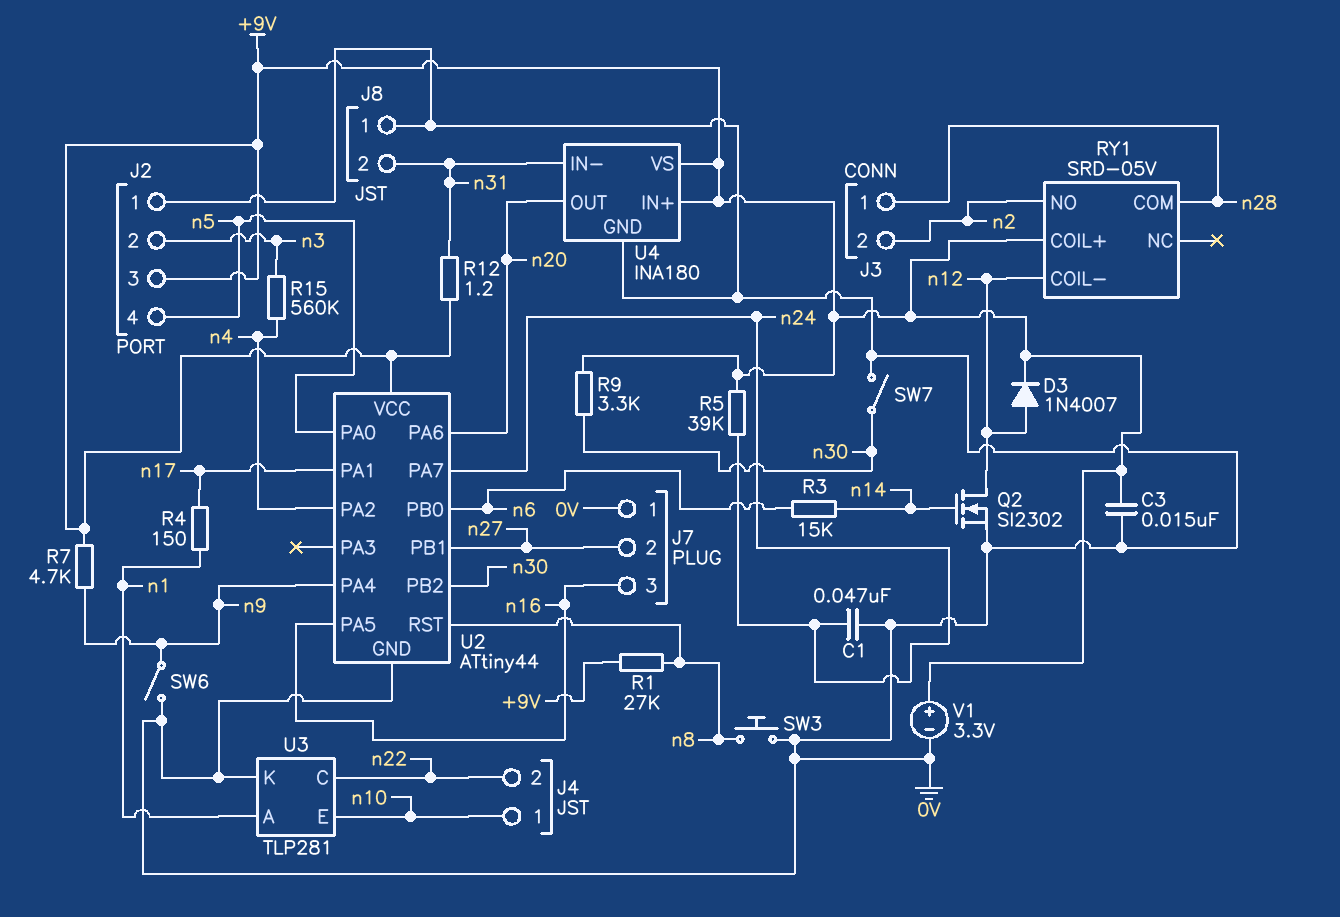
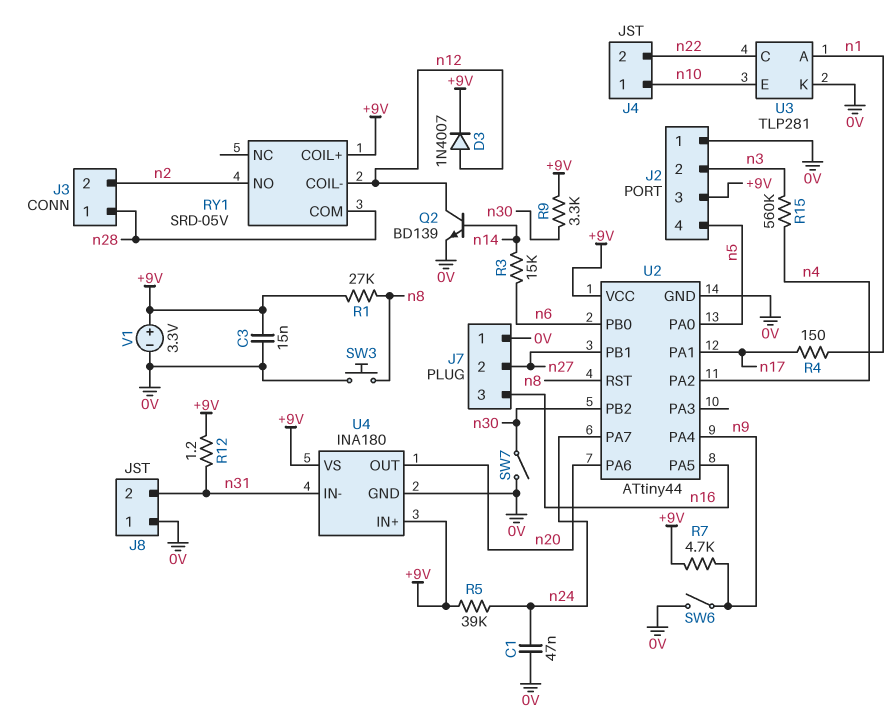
Q2: NMOS SI2302 (G n14, D n12, S 0V) -> NPN BD139 (B n14, C n12, E 0V)

